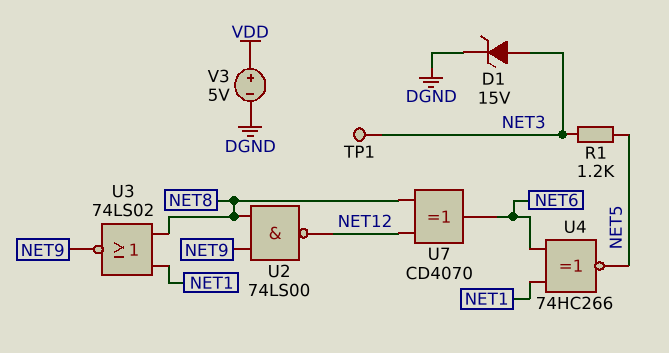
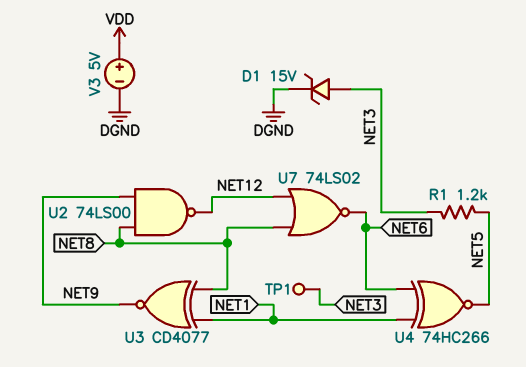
U3: NOR 74LS02 (in NET1, in NET8, out NET9) -> XNOR CD4077 (in NET1, in NET8, out NET9)
U7: XOR CD4070 (in NET8, in NET12, out NET6) -> NOR 74LS02 (in NET8, in NET12, out NET6)

